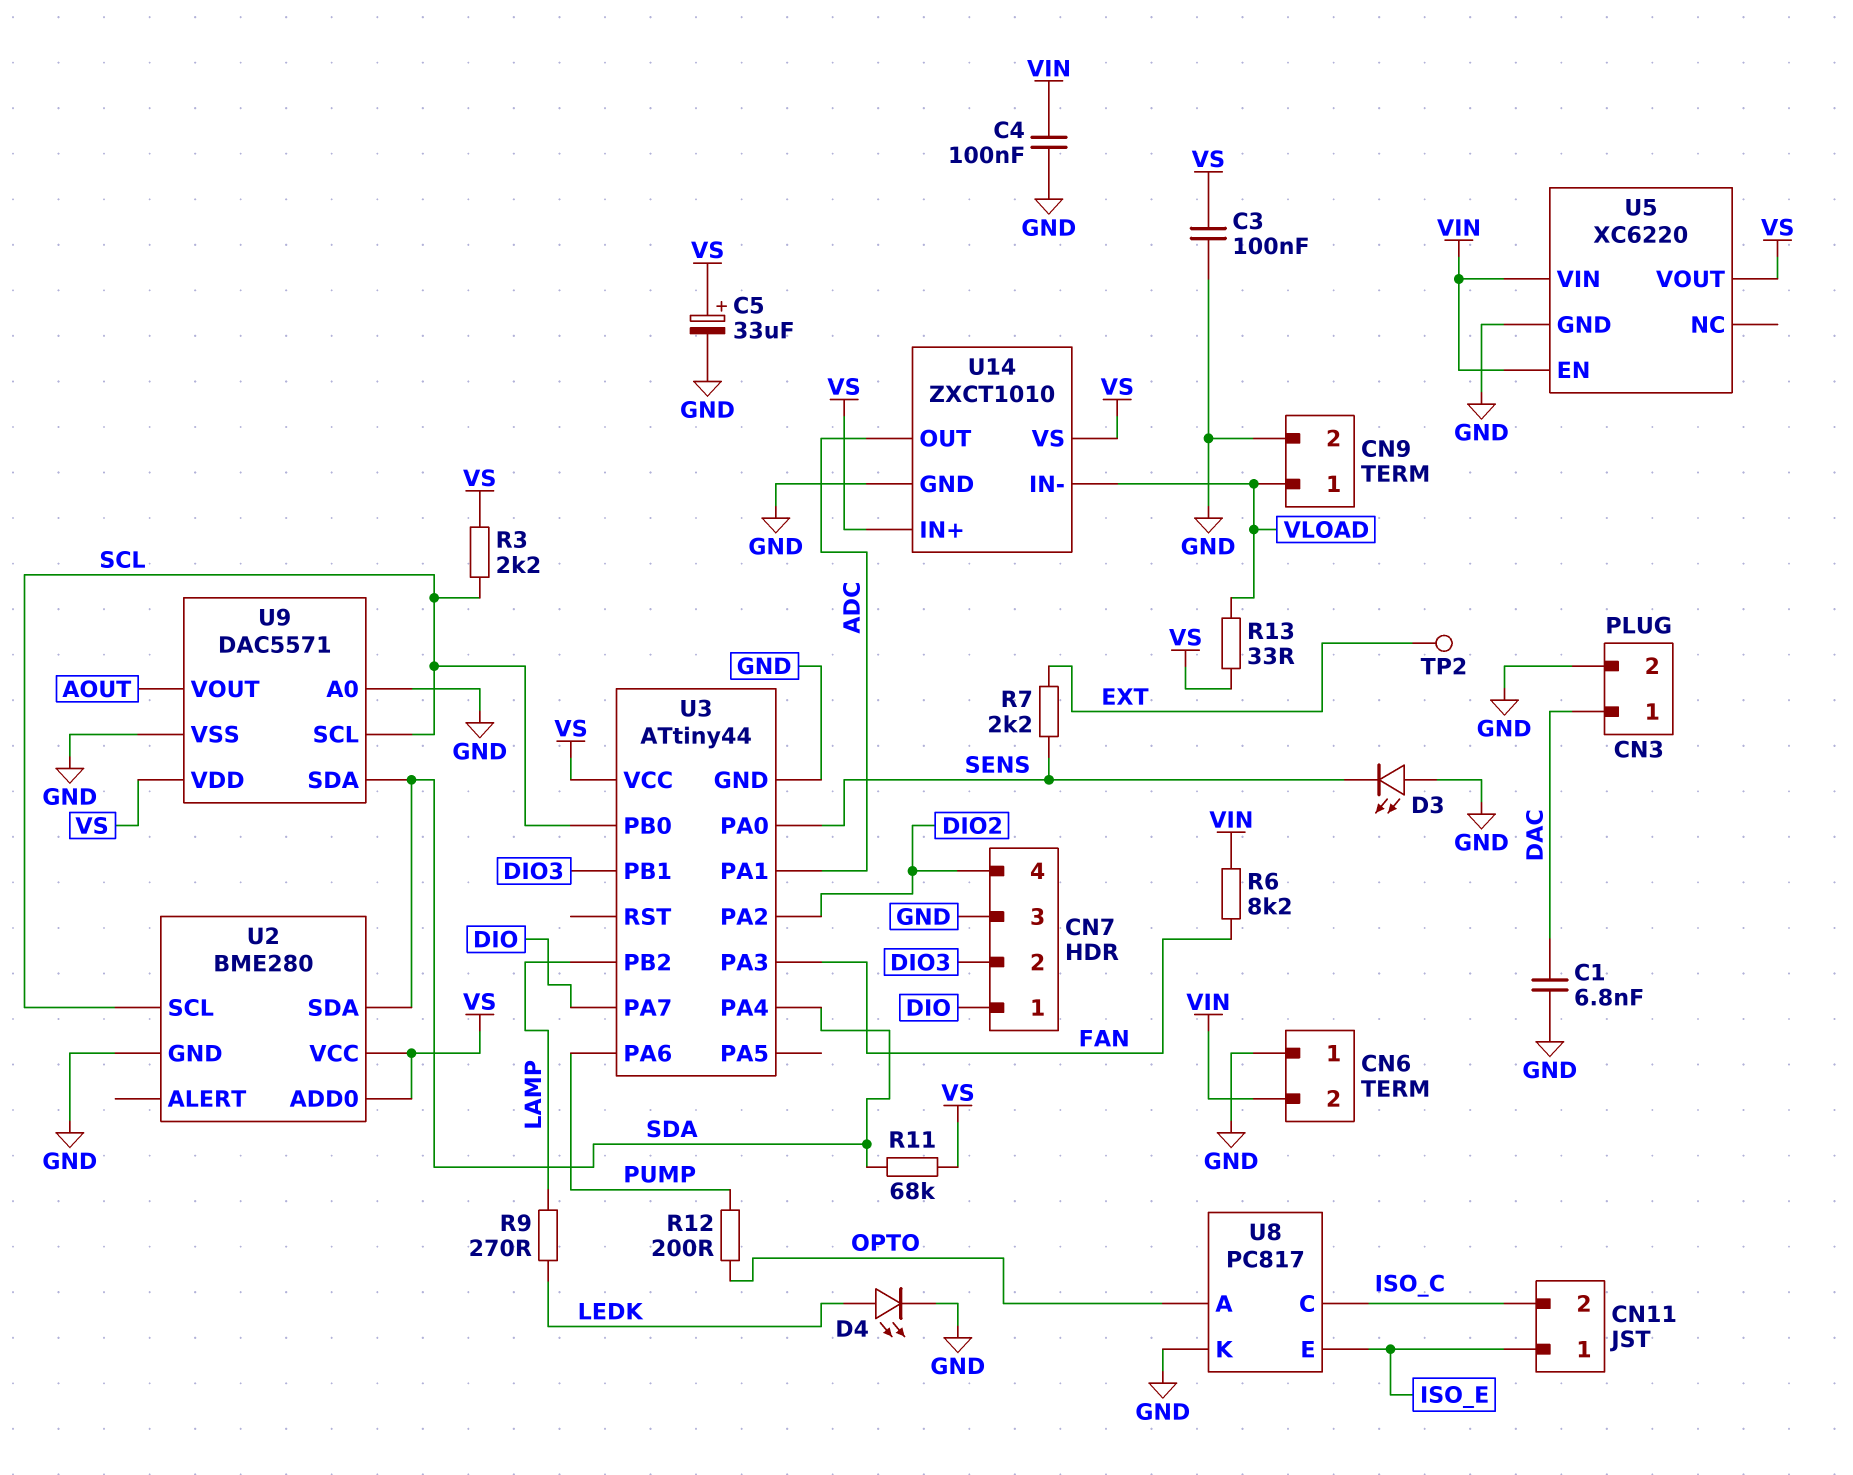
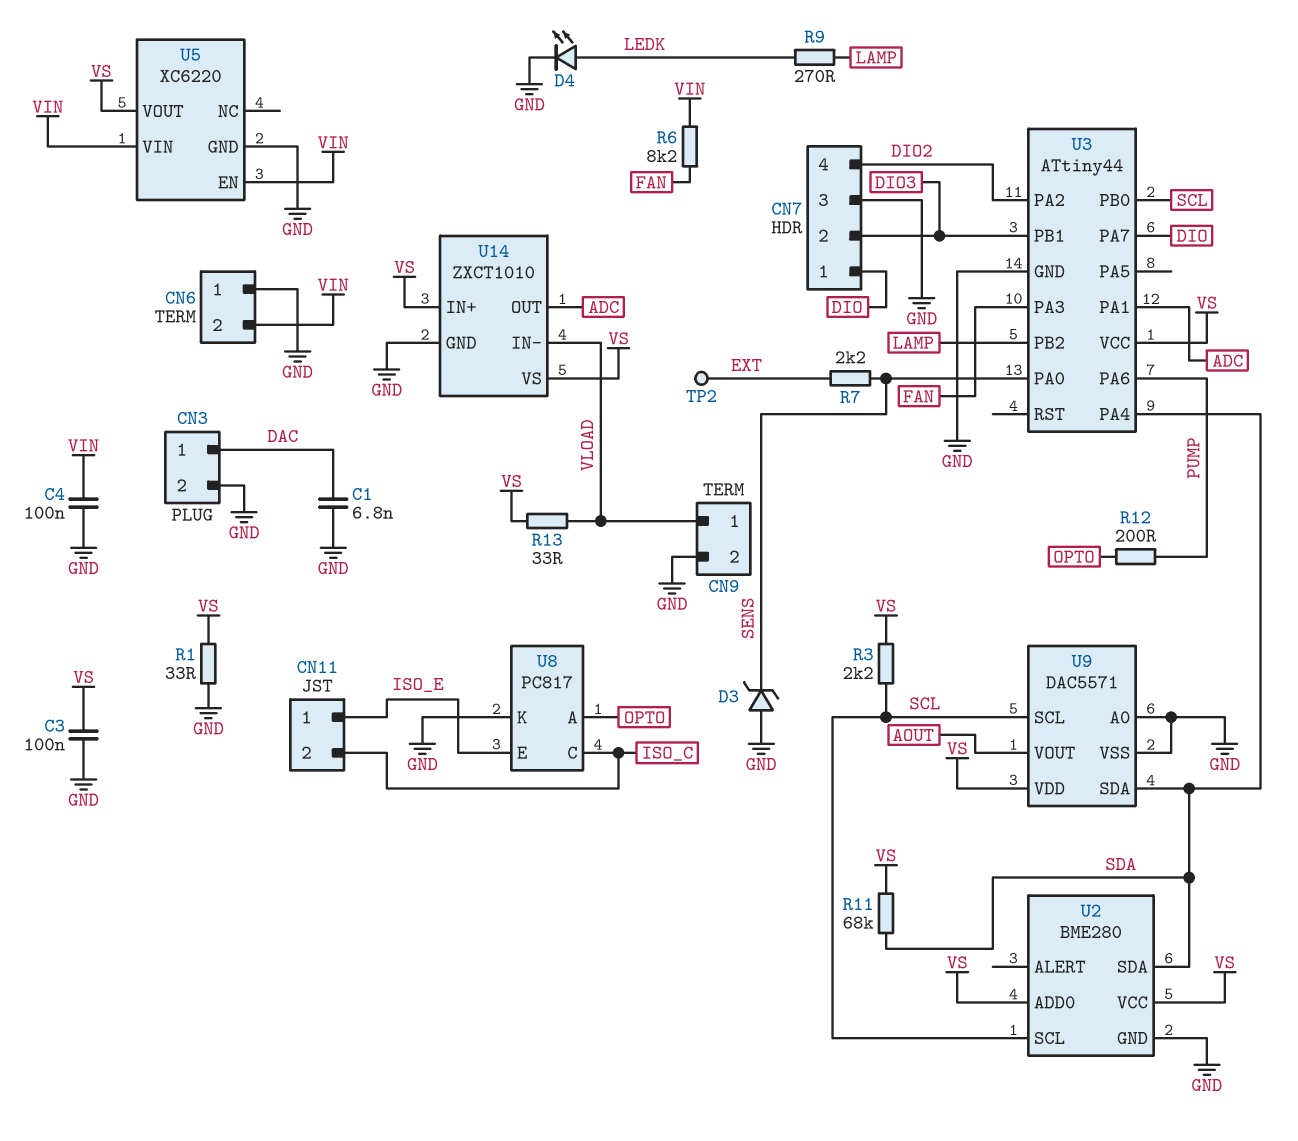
C5: 33uF (plus VS, minus GND) -> none
D3: LED (A GND, K SENS) -> zener (A GND, K SENS)
R1: none -> 33 (GND, VS)

